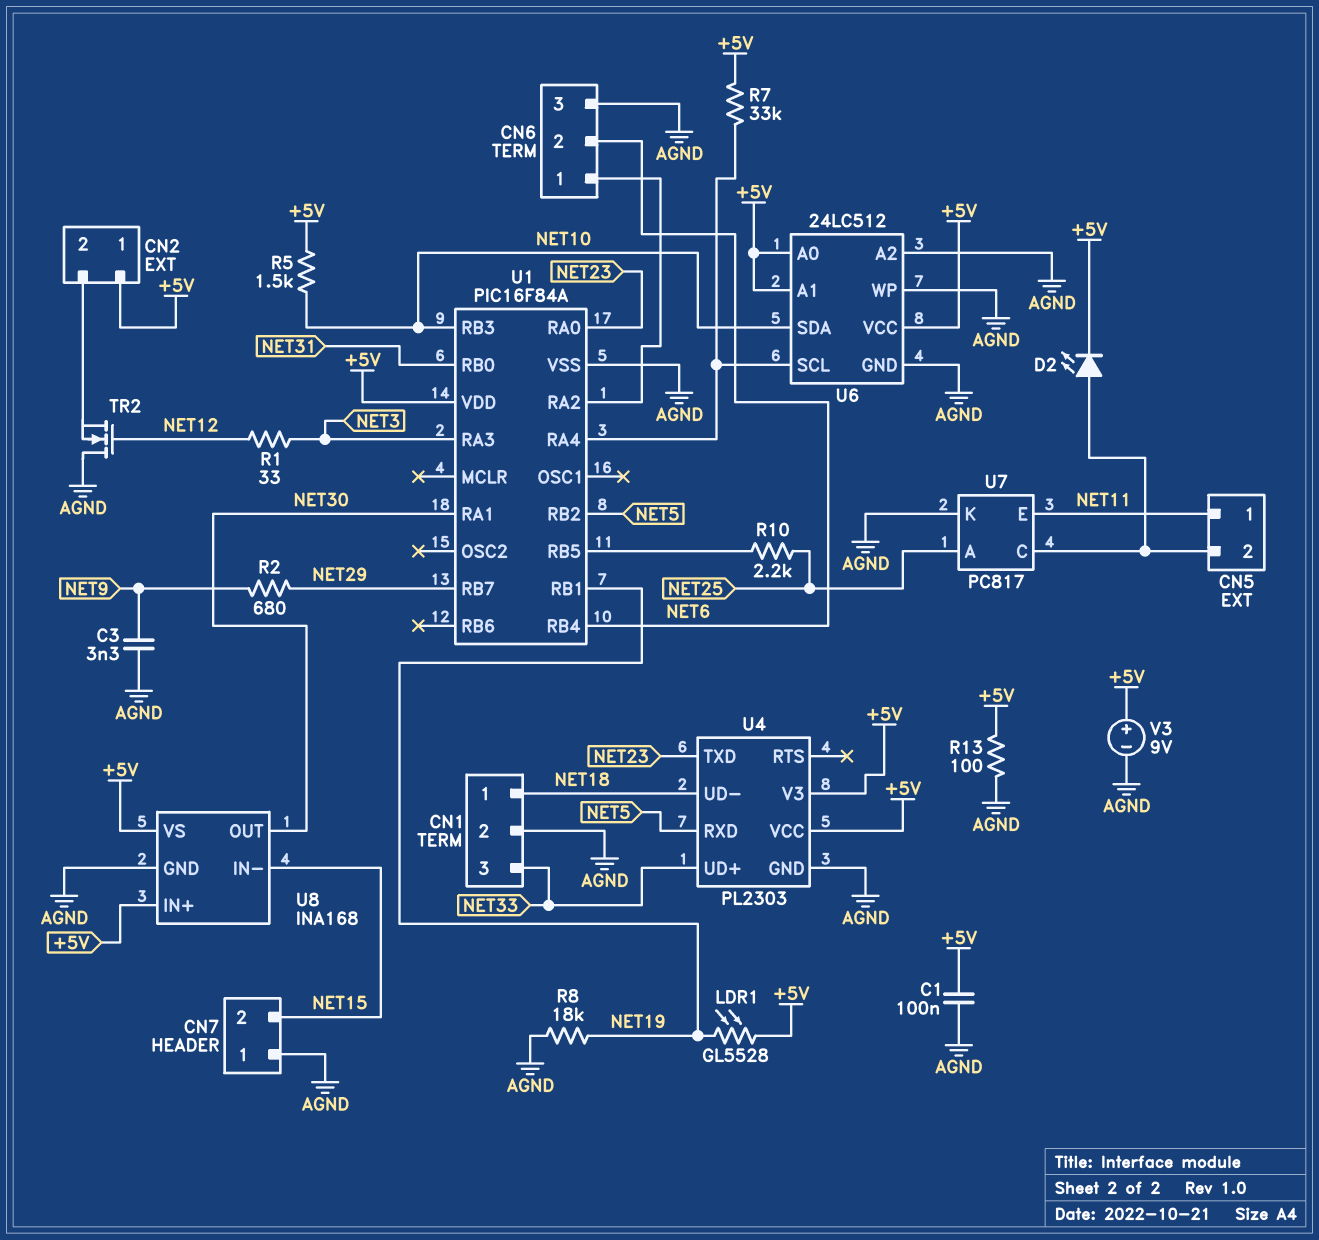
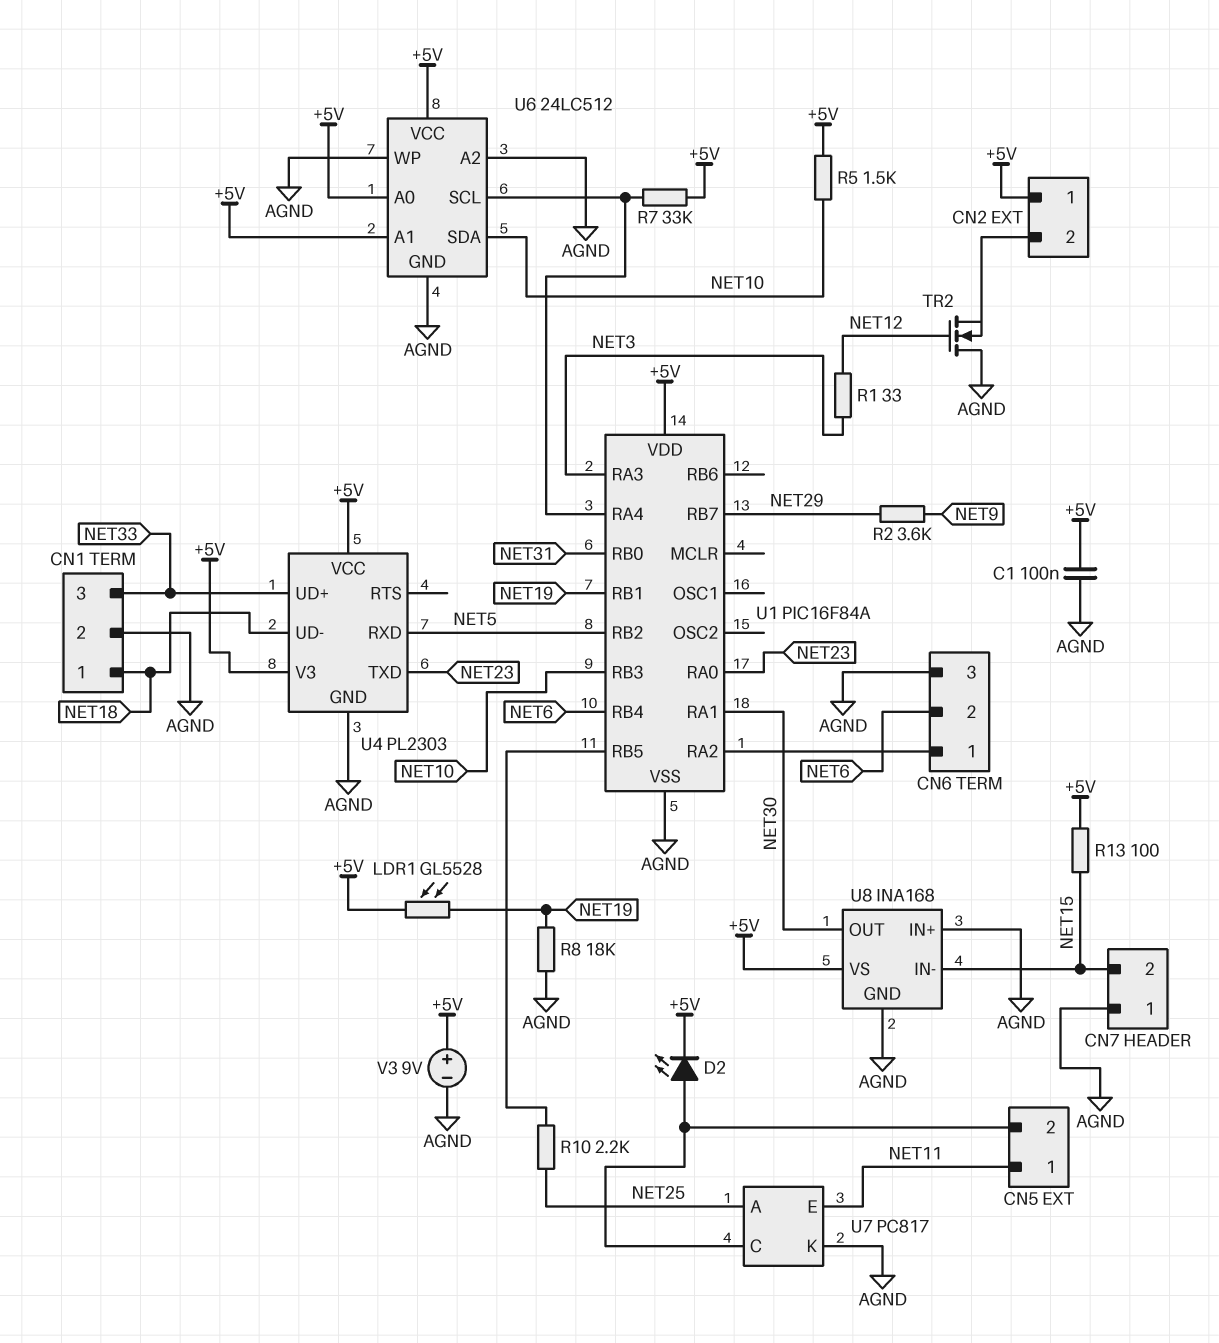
C3: 3.3nF (AGND, NET9) -> none
R2: 680 (NET9, NET29) -> 3.6k (NET9, NET29)
R13: 100 (+5V, AGND) -> 100 (+5V, NET15)
U8 pin IN+: +5V -> AGND

